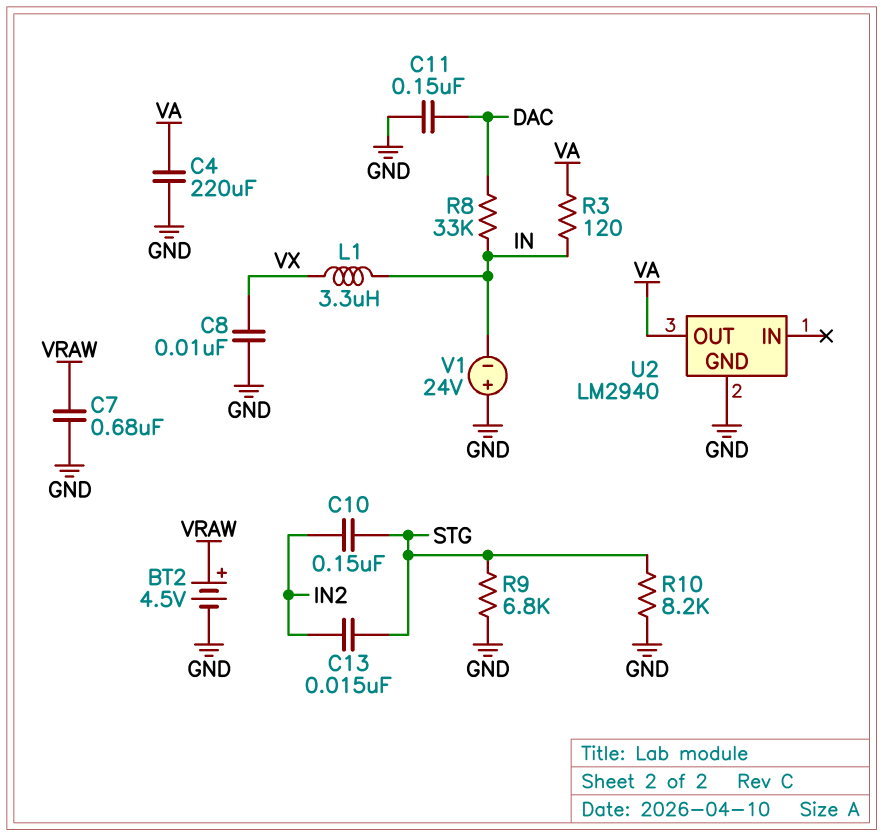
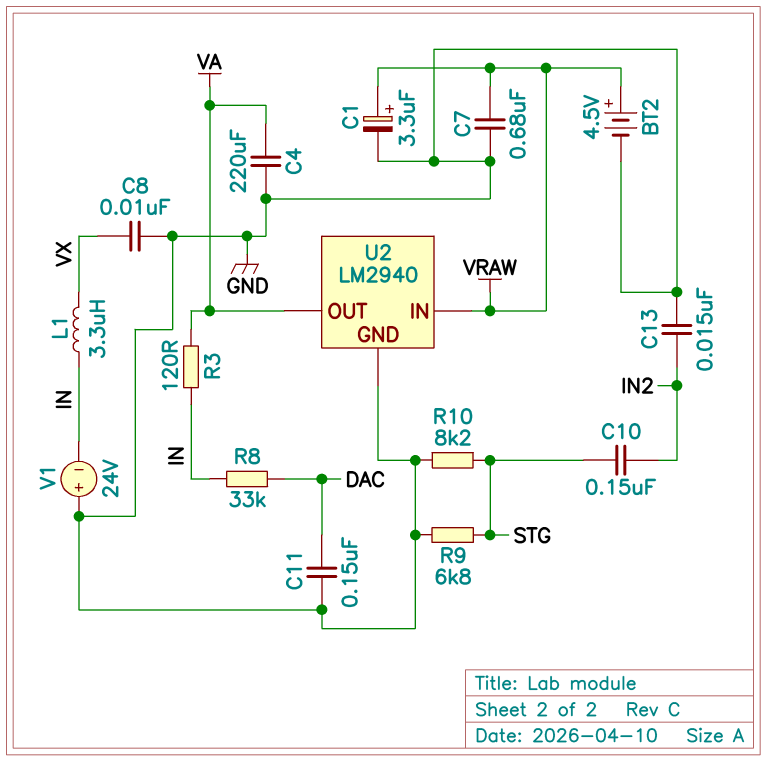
C1: none -> 3.3uF (plus VRAW, minus GND)
C13: 15nF (IN2, STG) -> 15nF (GND, IN2)
U2 pin IN: none -> VRAW

